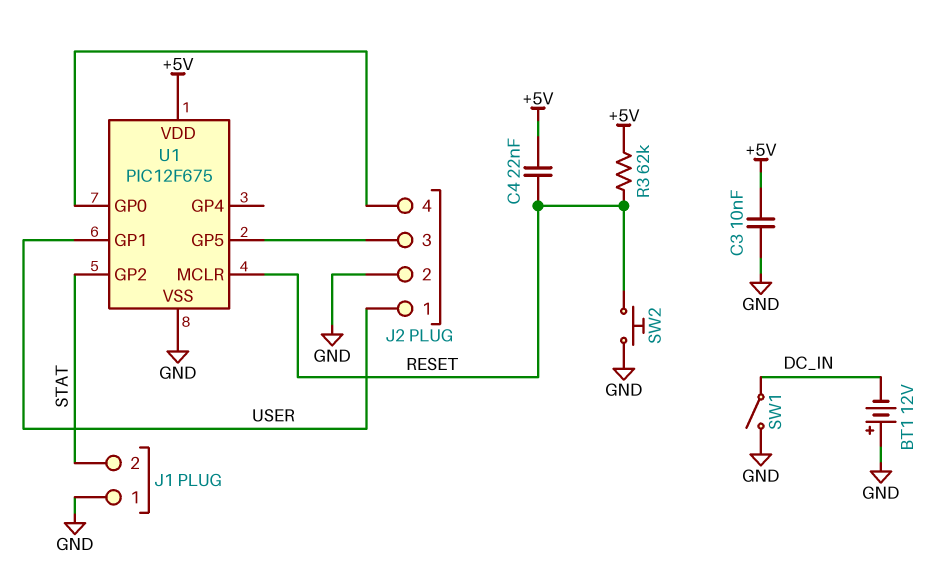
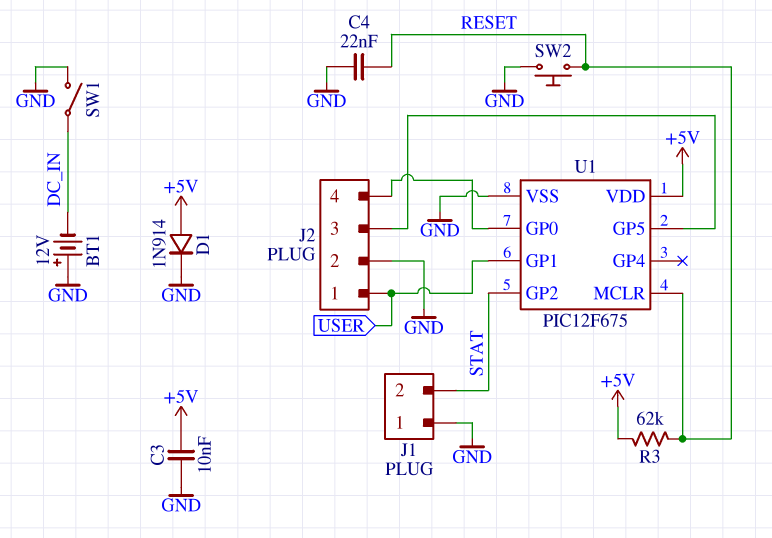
C4: 22nF (+5V, RESET) -> 22nF (GND, RESET)
D1: none -> diode 1N914 (A +5V, K GND)

